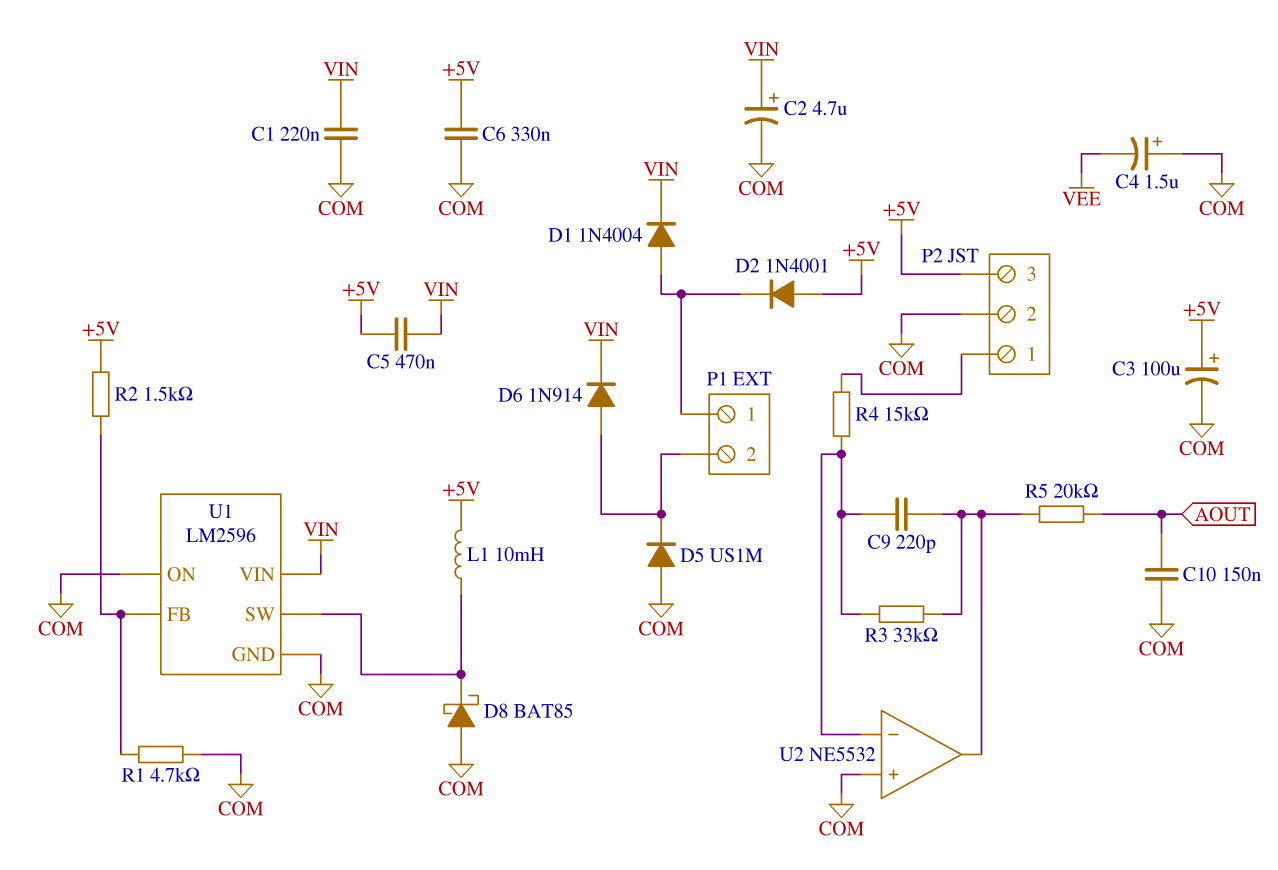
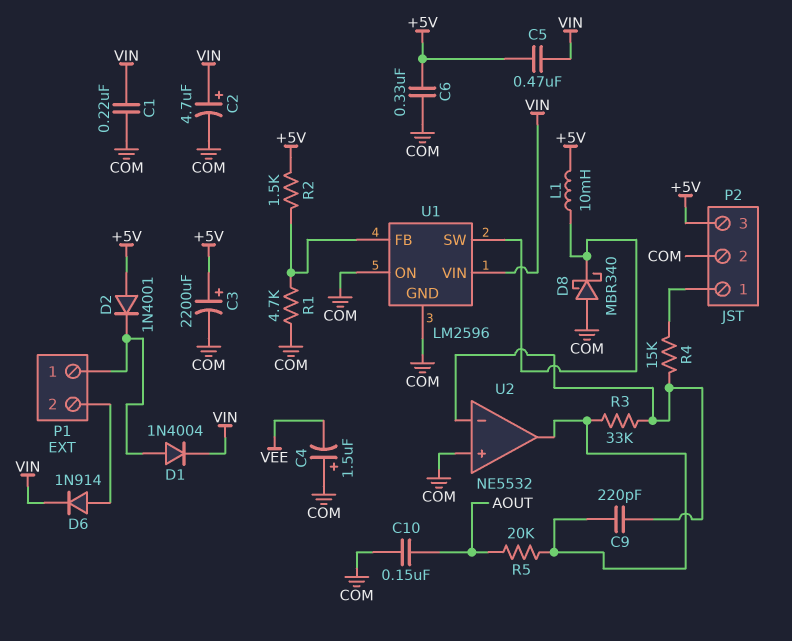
C3: 100uF (plus +5V, minus COM) -> 2200uF (plus +5V, minus COM)
D5: diode US1M (A COM, K P1/2) -> none
D8: schottky BAT85 (A COM, K U1/SW) -> schottky MBR340 (A COM, K U1/SW)

